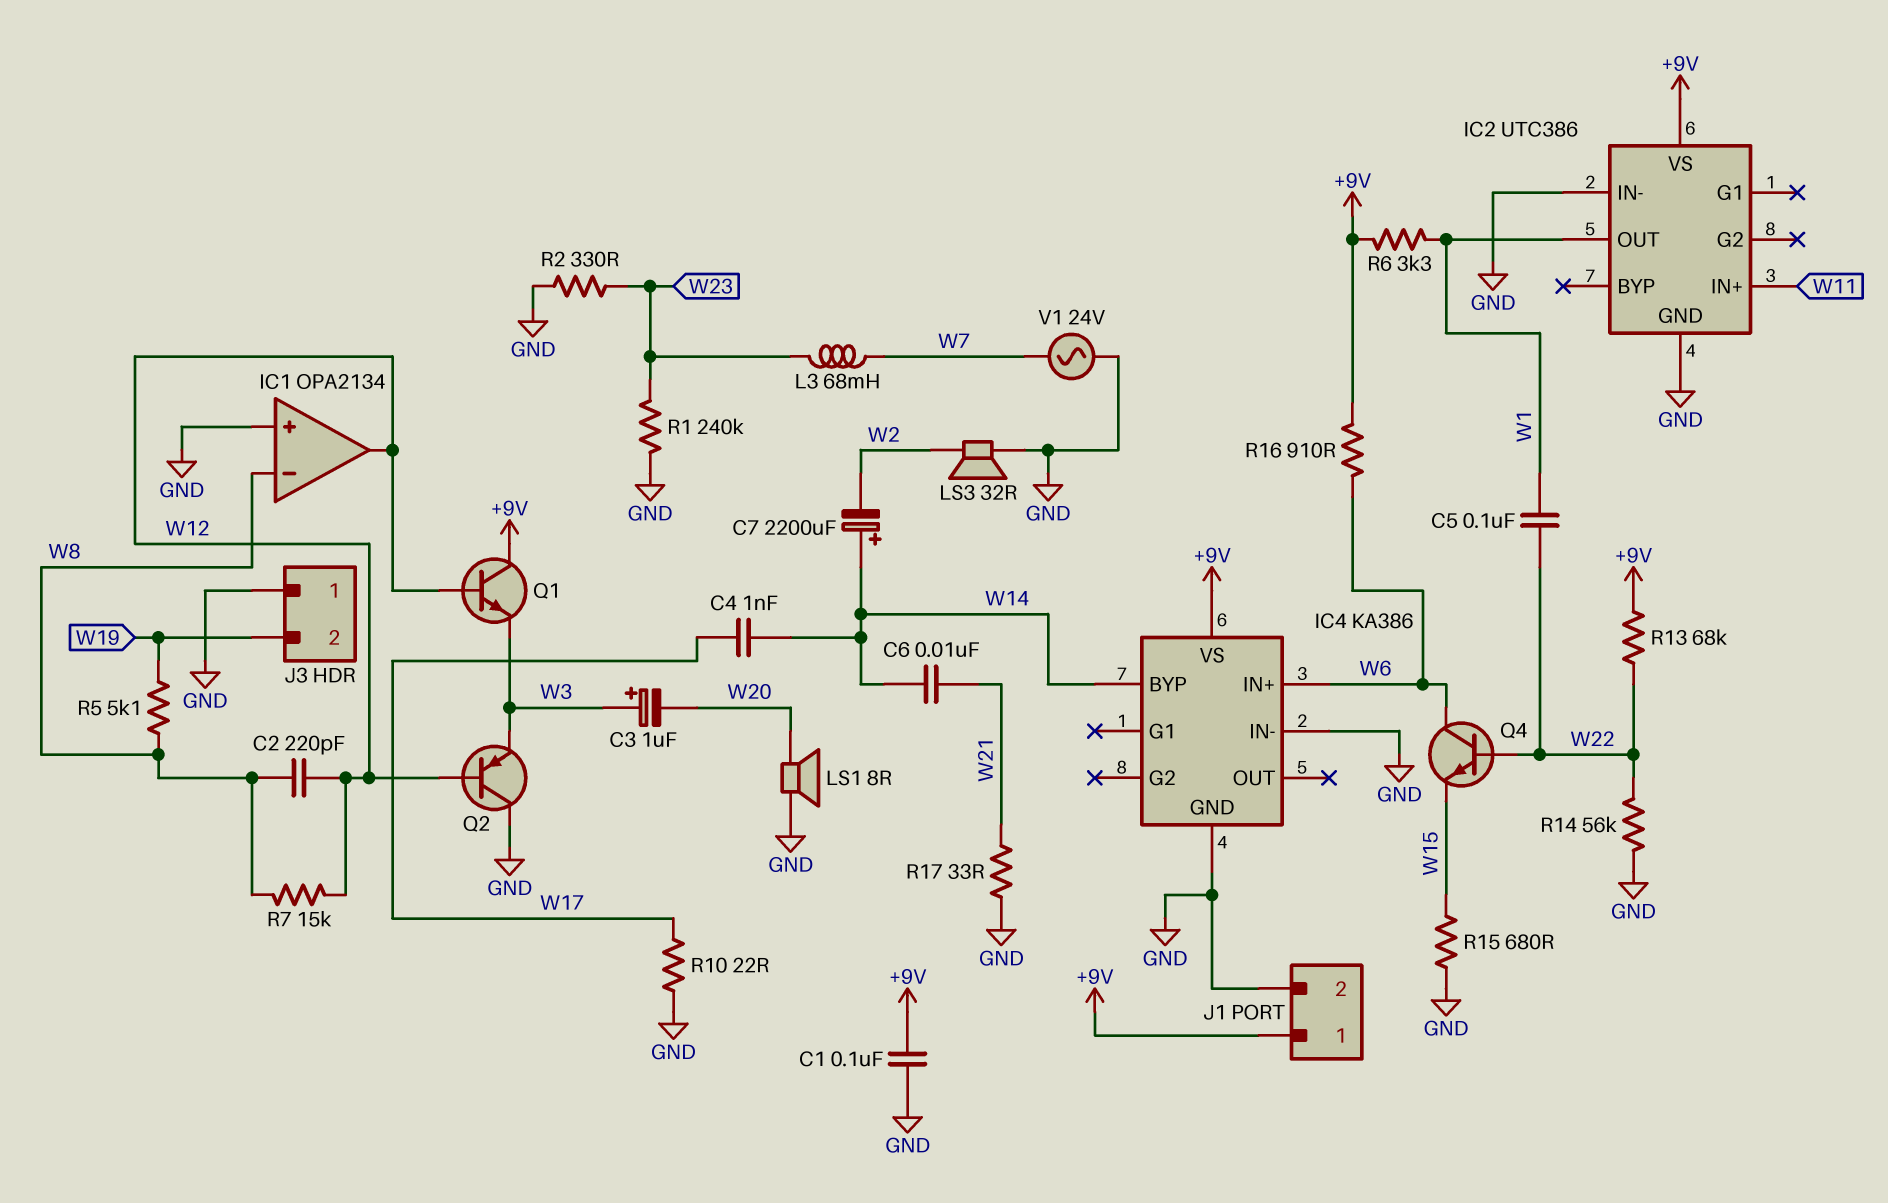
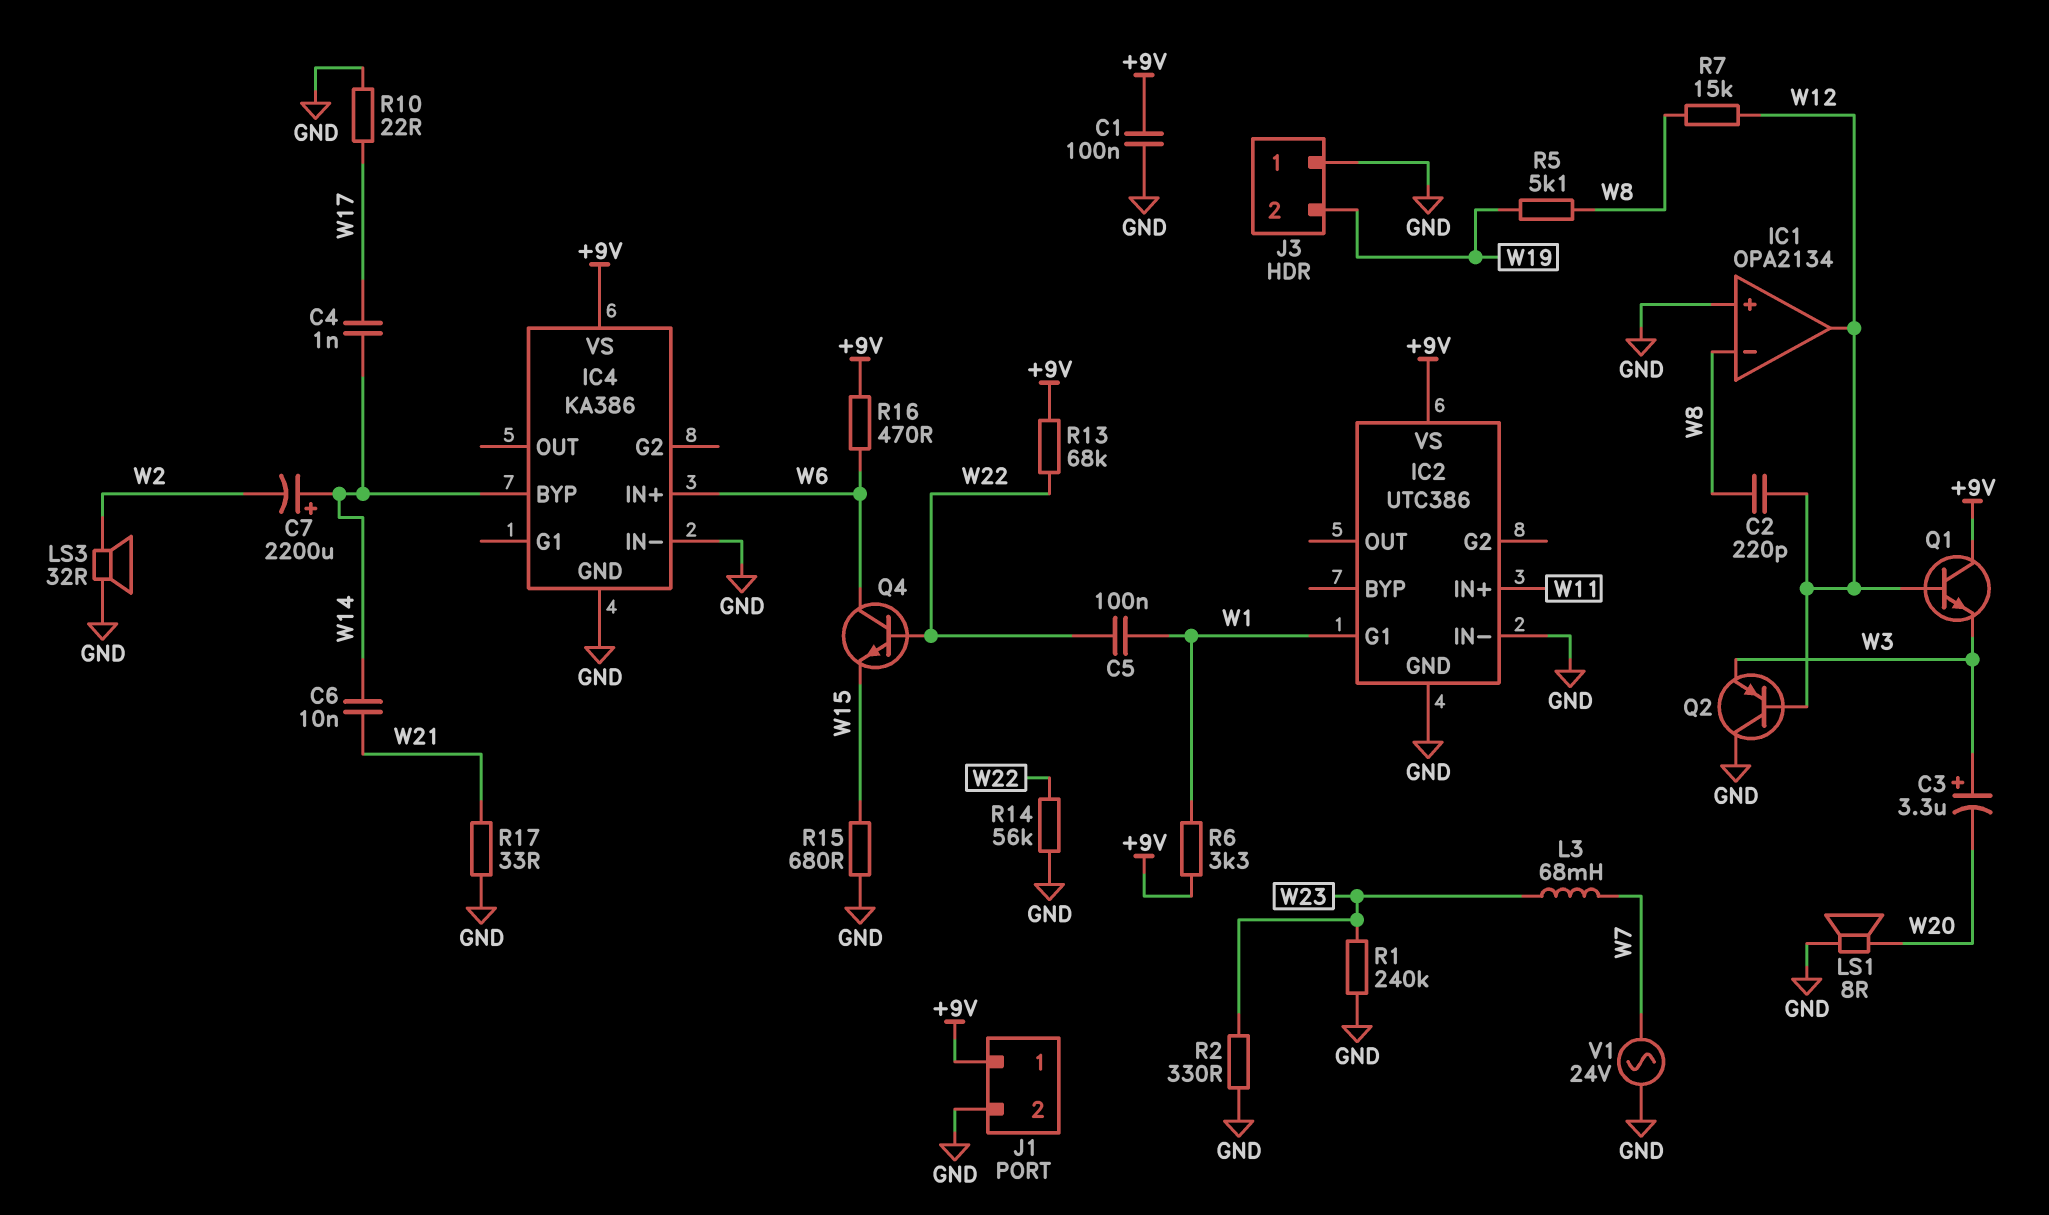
C3: 1uF (plus W3, minus W20) -> 3.3uF (plus W3, minus W20)
IC2 pin G1: none -> W1
IC2 pin OUT: W1 -> none
R16: 910 (+9V, W6) -> 470 (+9V, W6)

